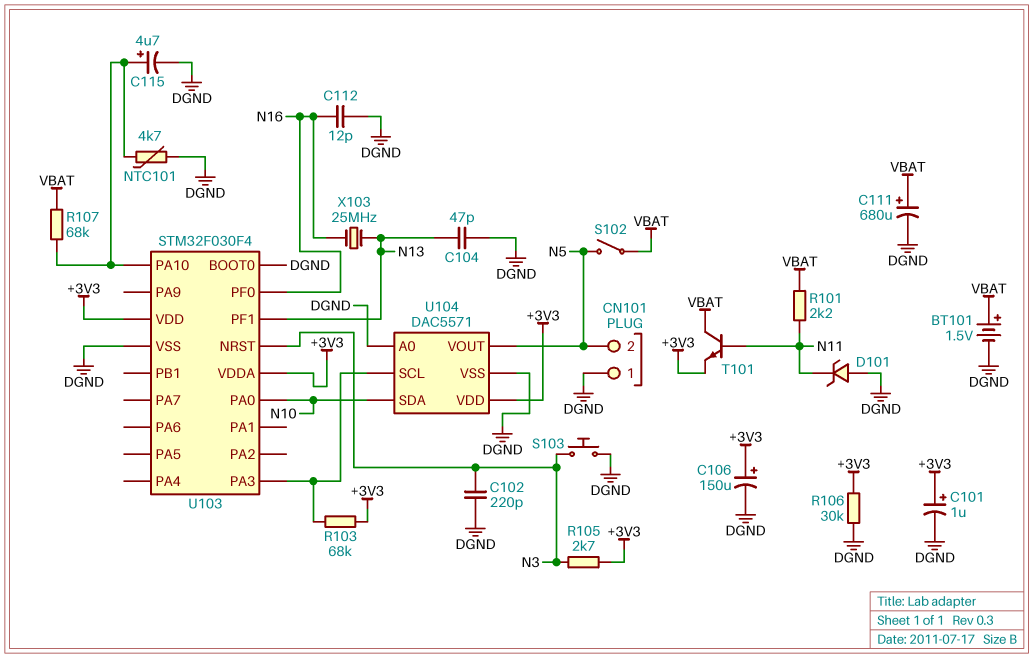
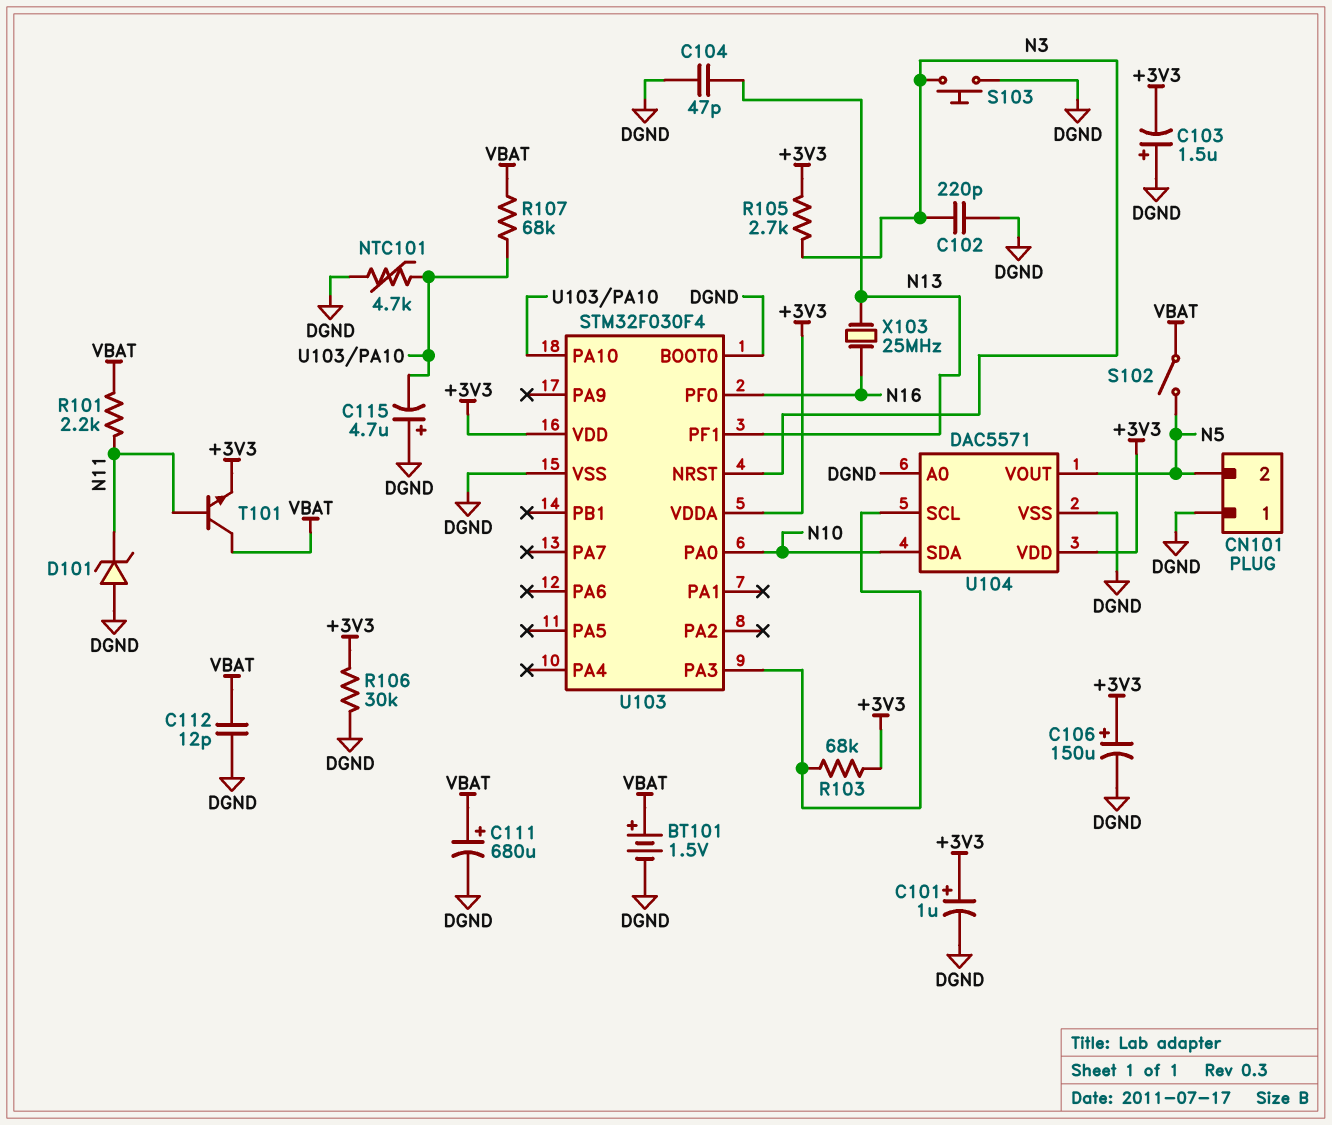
C103: none -> 1.5uF (plus DGND, minus +3V3)
C112: 12pF (DGND, N16) -> 12pF (DGND, VBAT)
C115: 4.7uF (plus U103/PA10, minus DGND) -> 4.7uF (plus DGND, minus U103/PA10)

